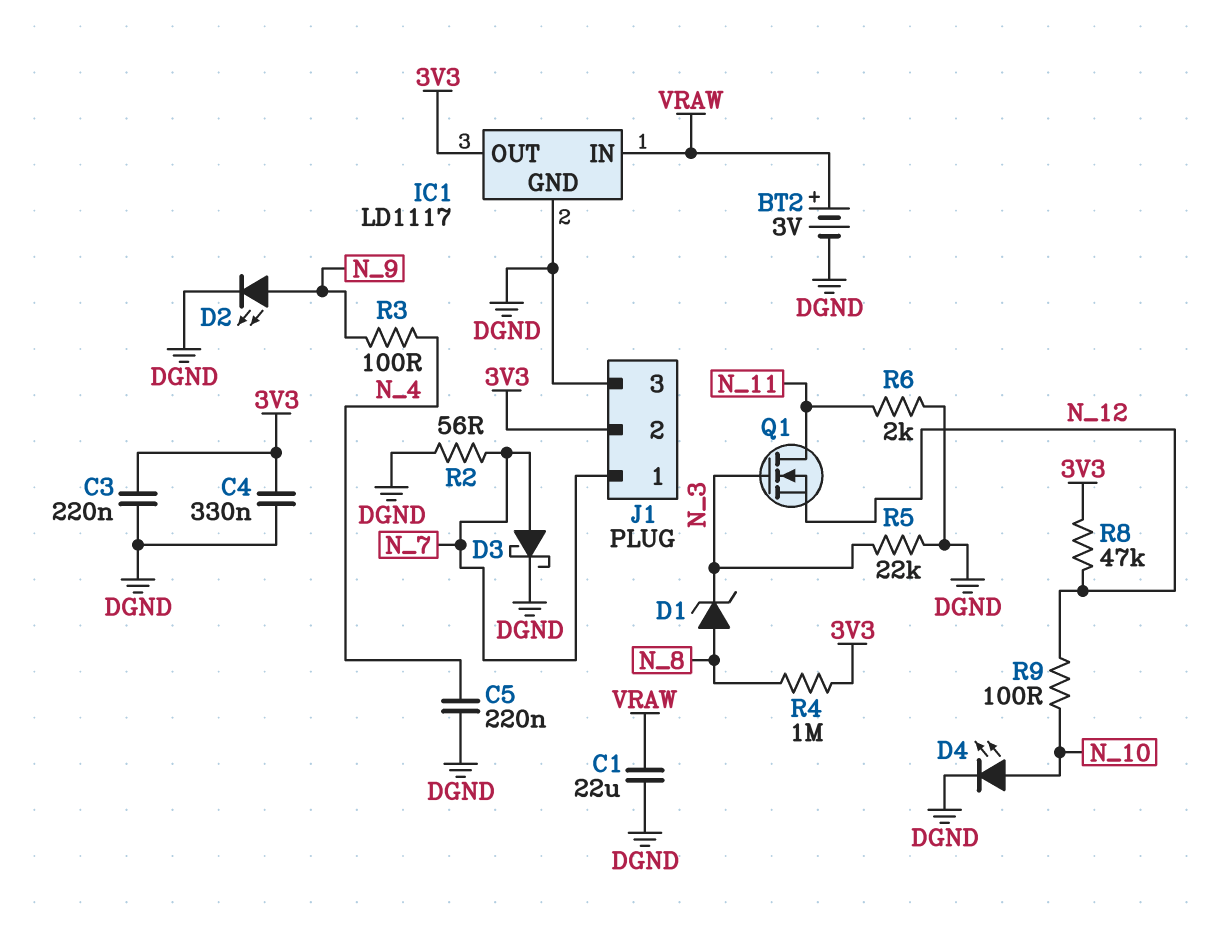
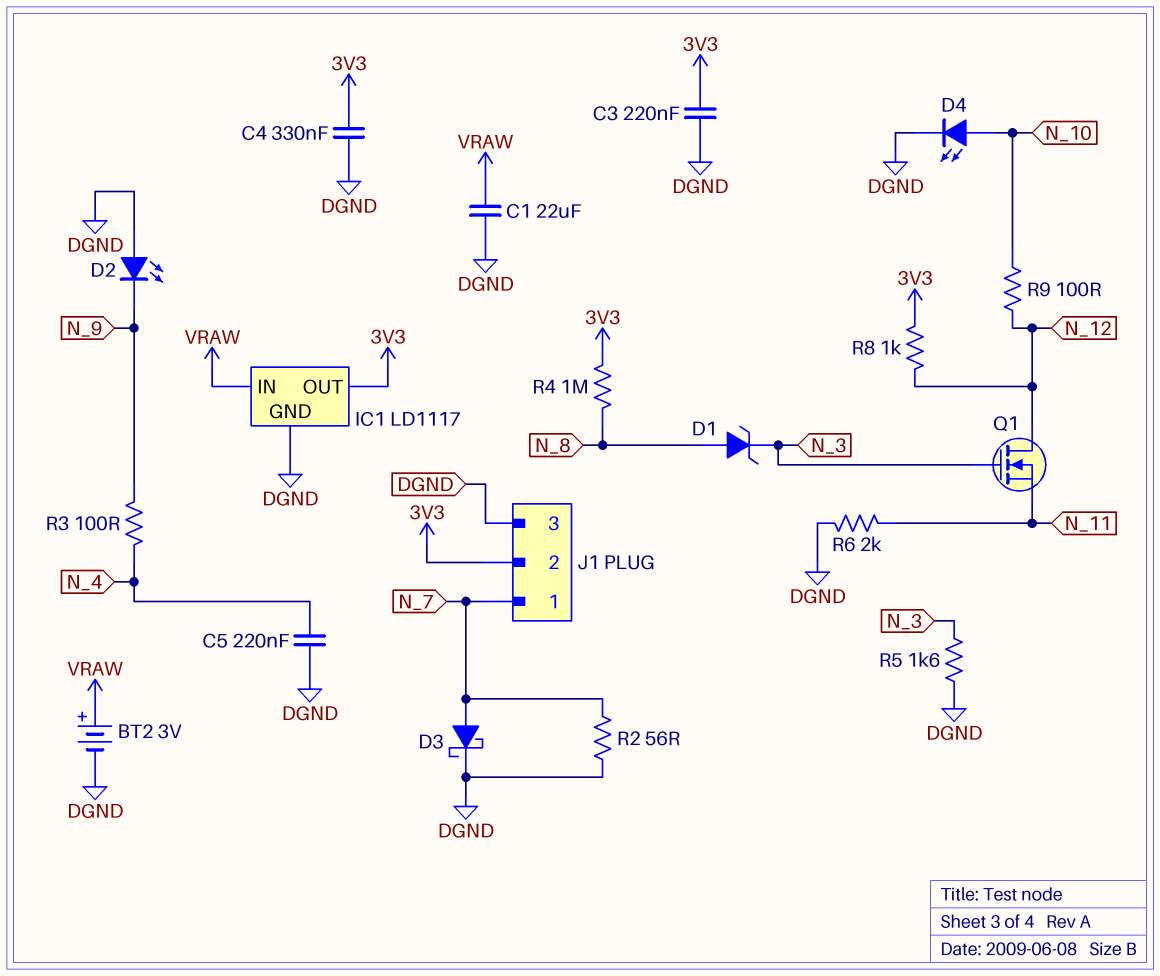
D2: LED (A N_9, K DGND) -> LED (A DGND, K N_9)
Q1: NMOS (G N_3, D N_11, S N_12) -> NMOS (G N_3, D N_12, S N_11)
R5: 22k (DGND, N_3) -> 1.6k (DGND, N_3)
R8: 47k (3V3, N_12) -> 1k (3V3, N_12)

